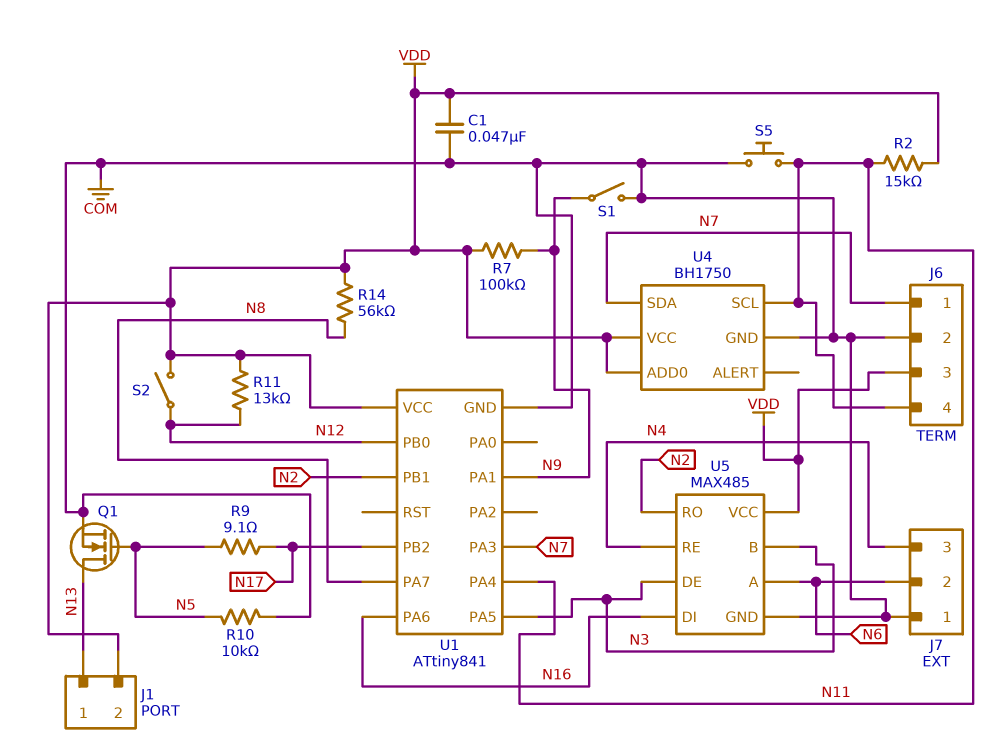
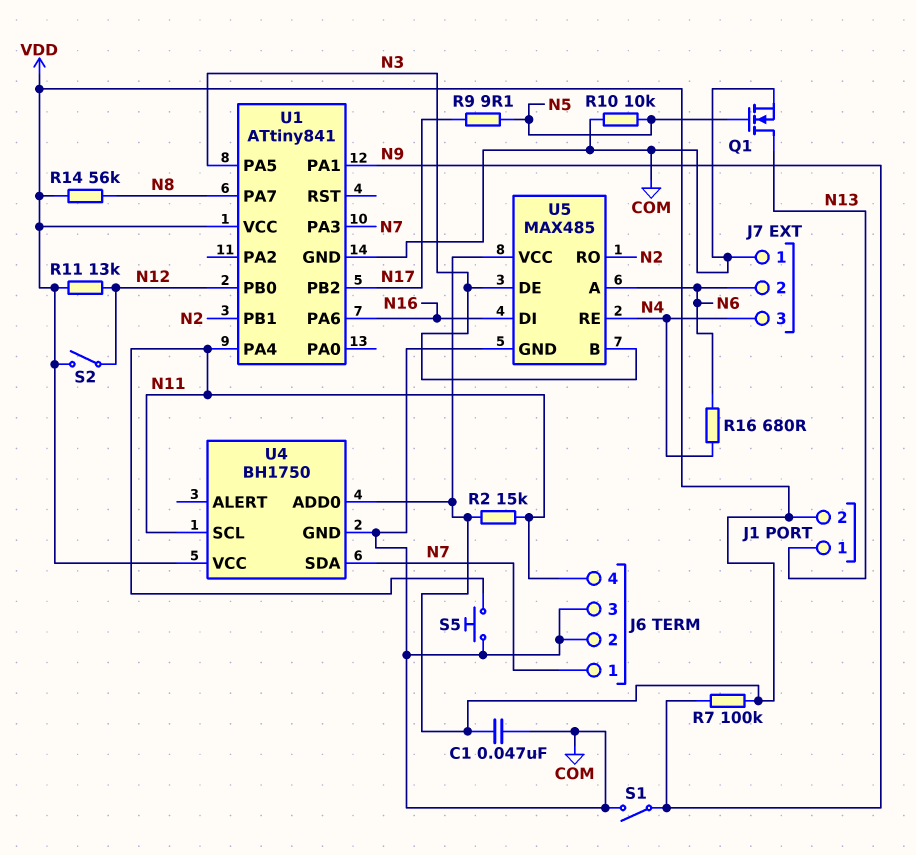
J6 pin 3: VDD -> COM
R16: none -> 680 (N4, N6)

